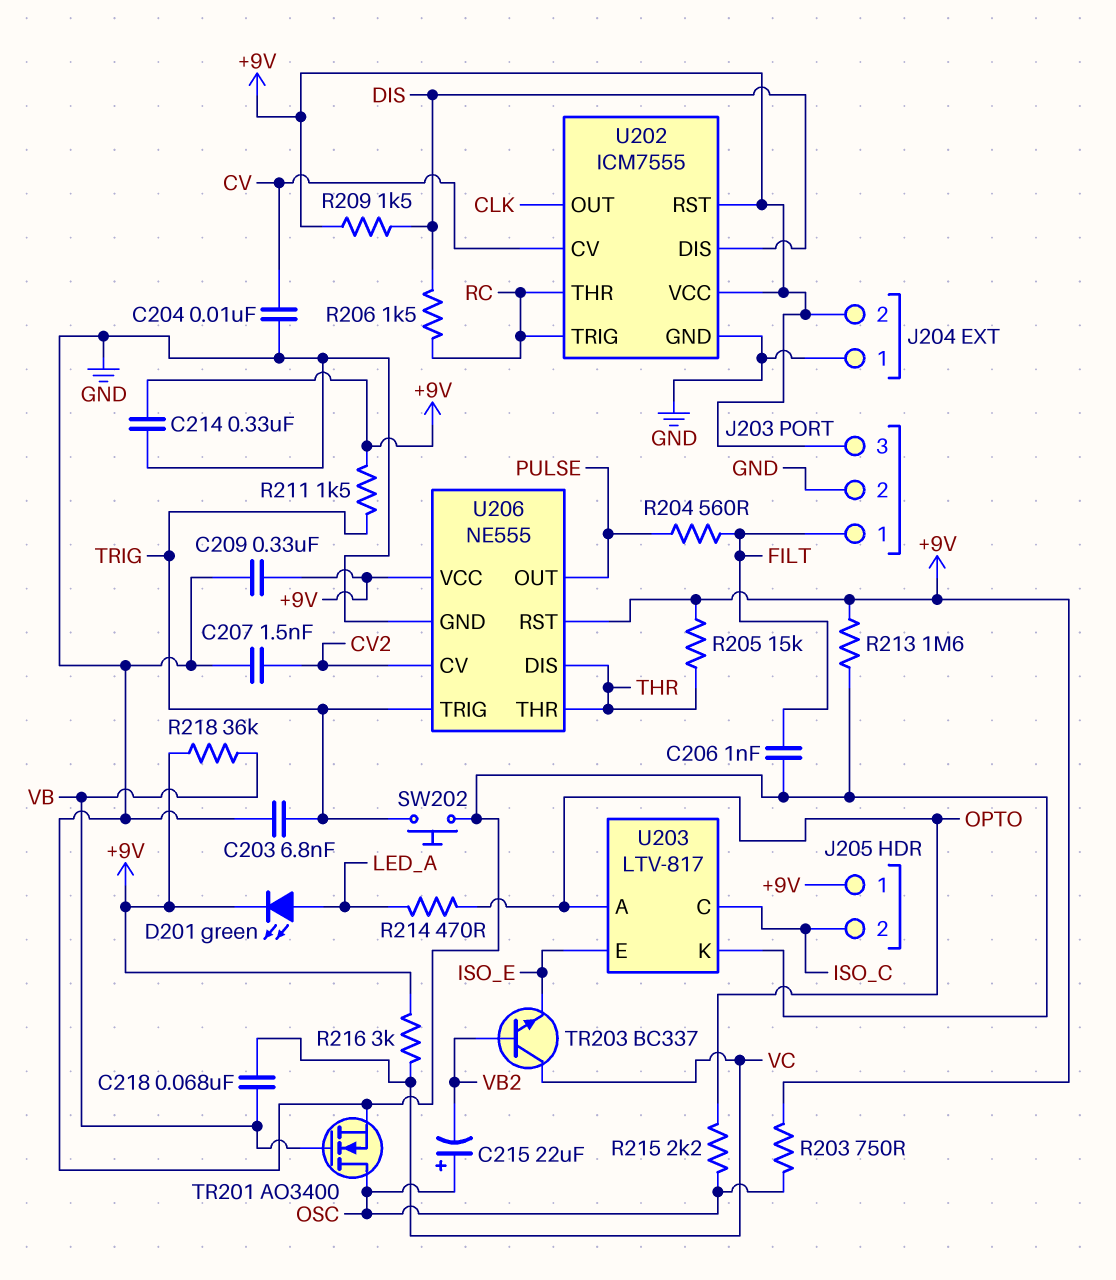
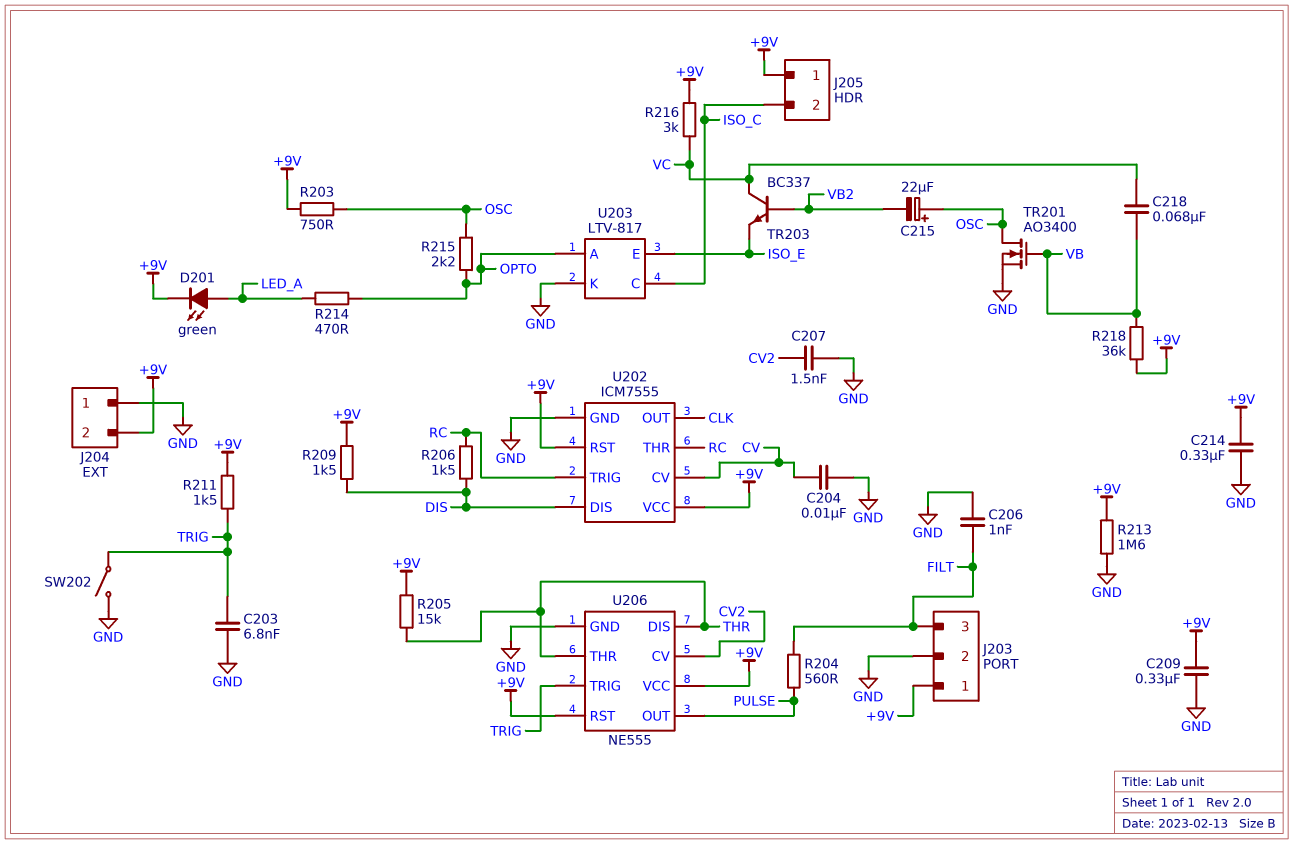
J203 pin 1: FILT -> +9V
J203 pin 3: +9V -> FILT
SW202: button (GND, TRIG) -> switch (GND, TRIG)

